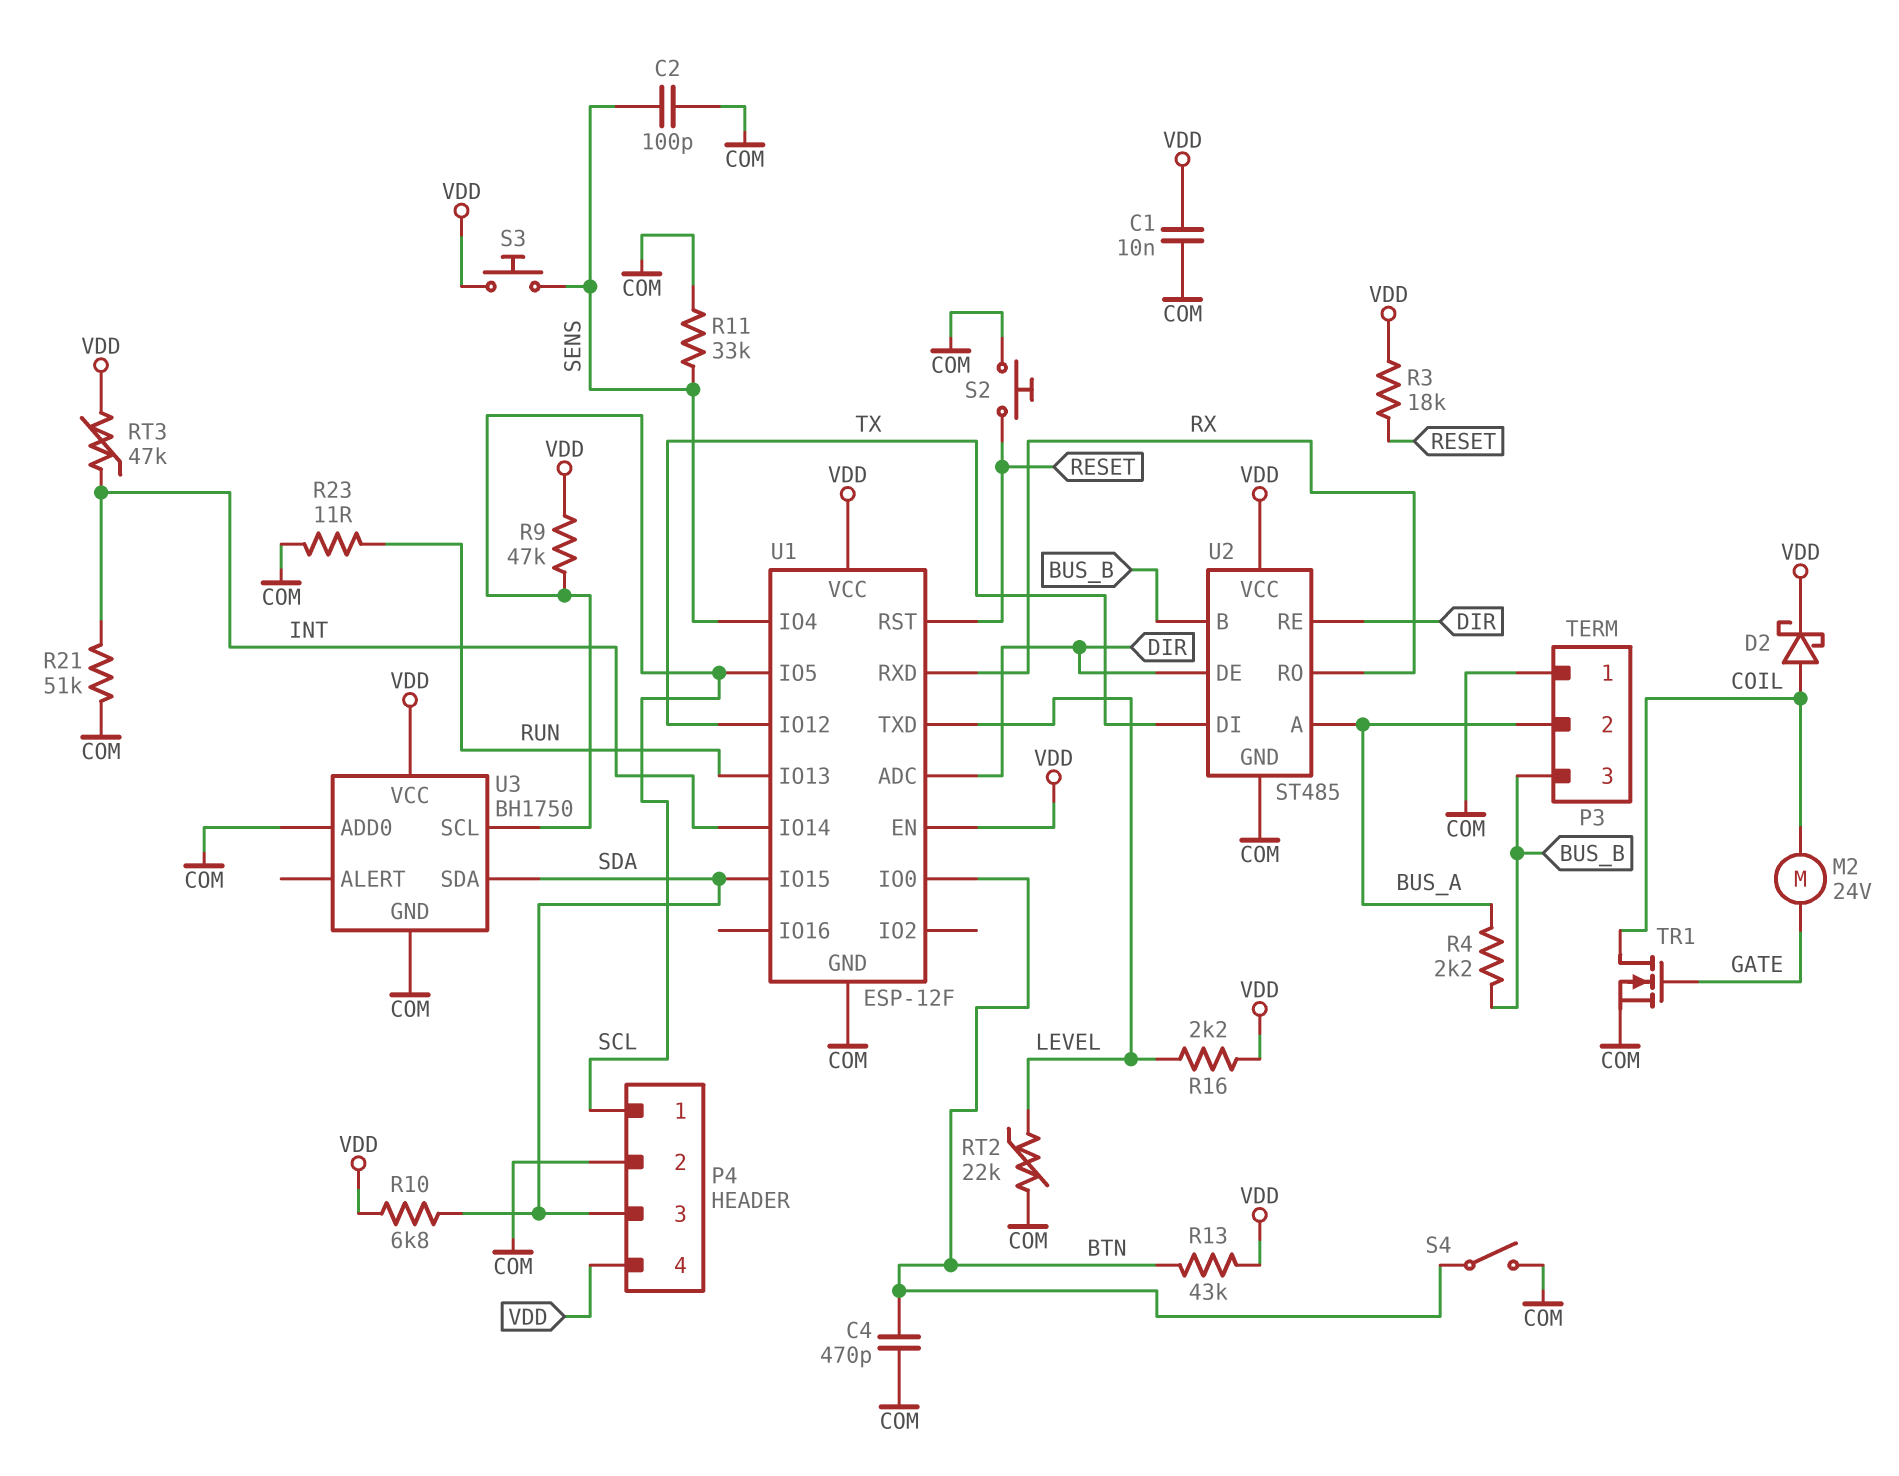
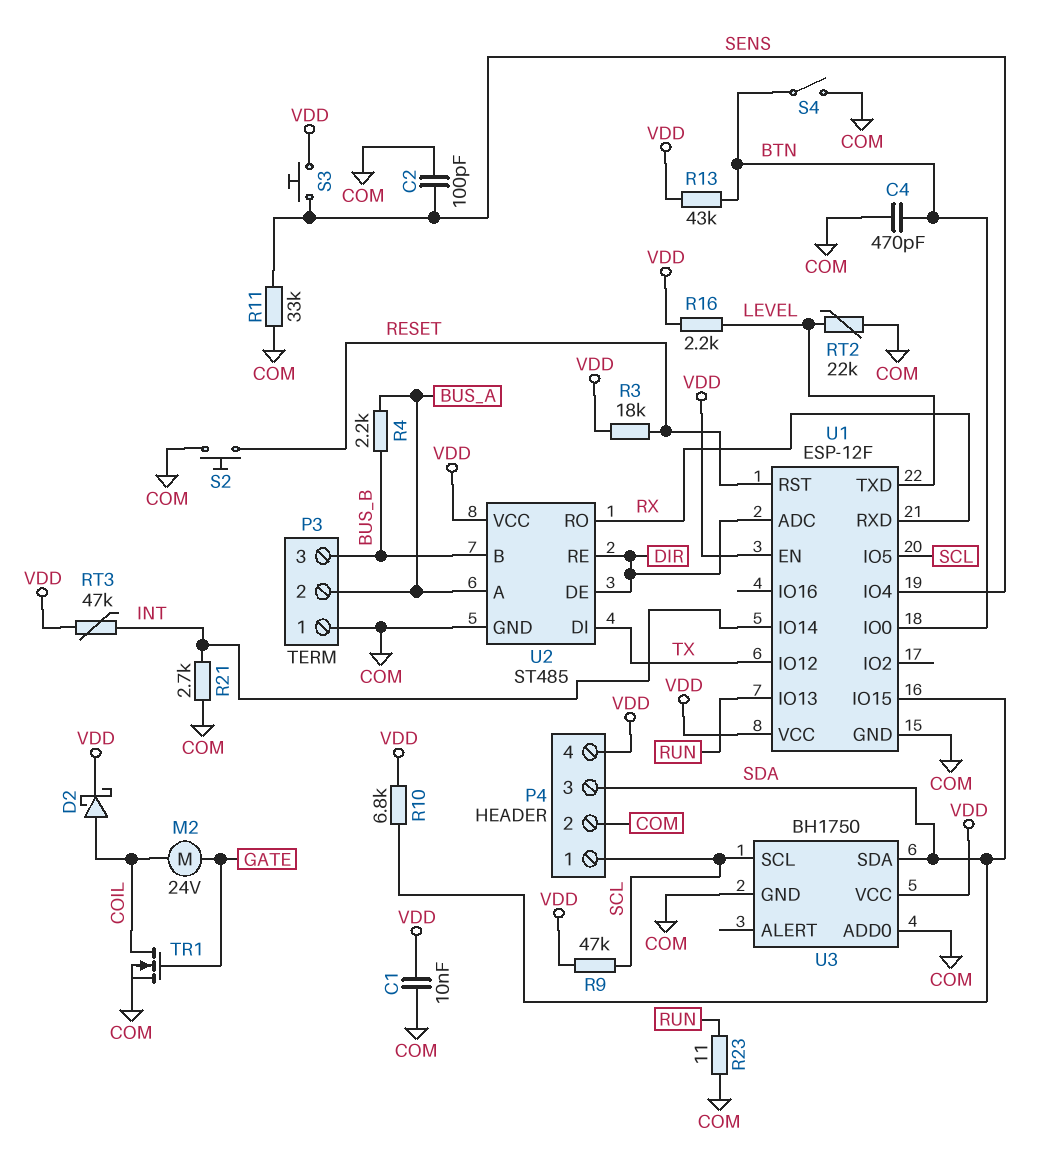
R21: 51k (COM, INT) -> 2.7k (COM, INT)

